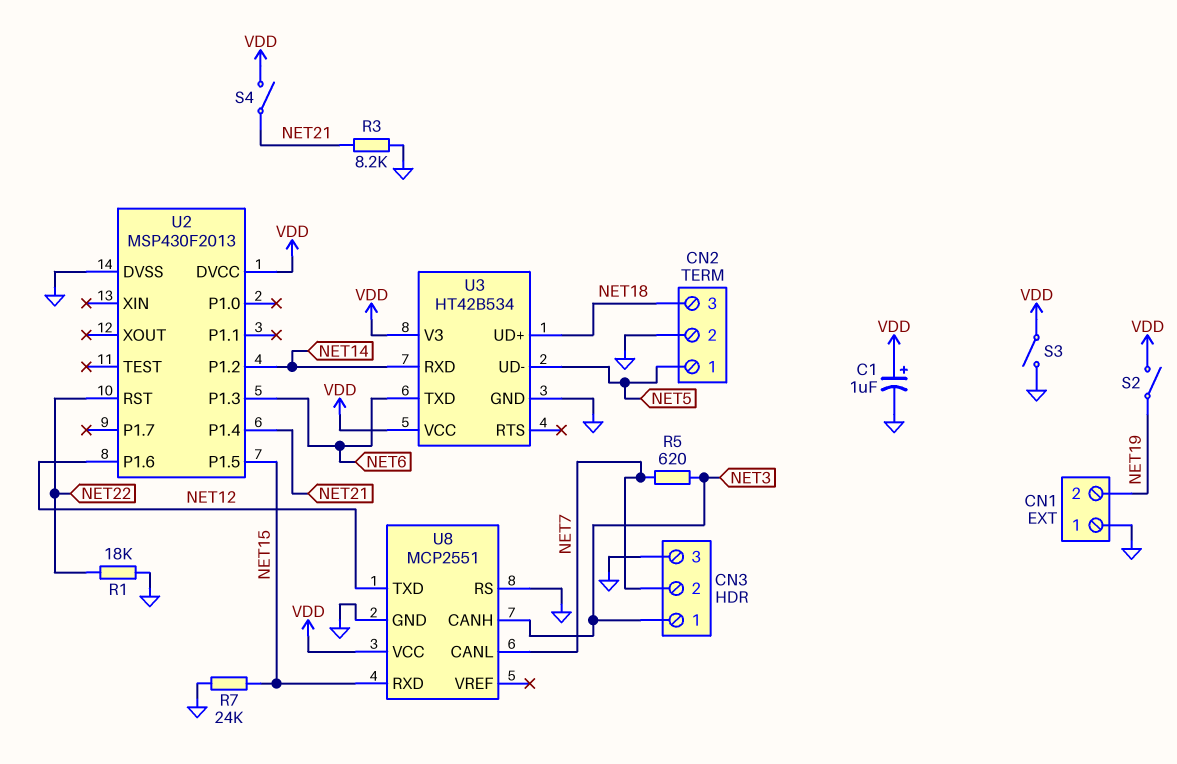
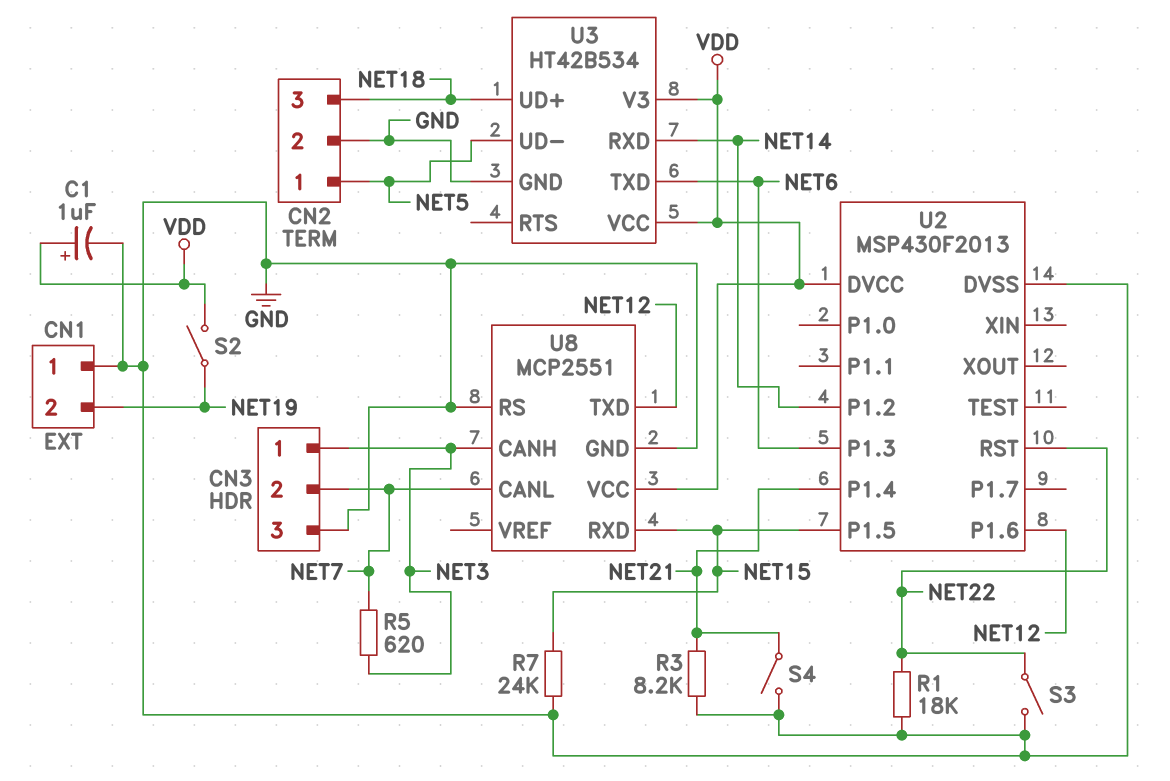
S3: switch (GND, VDD) -> switch (GND, NET22)
S4: switch (NET21, VDD) -> switch (GND, NET21)

